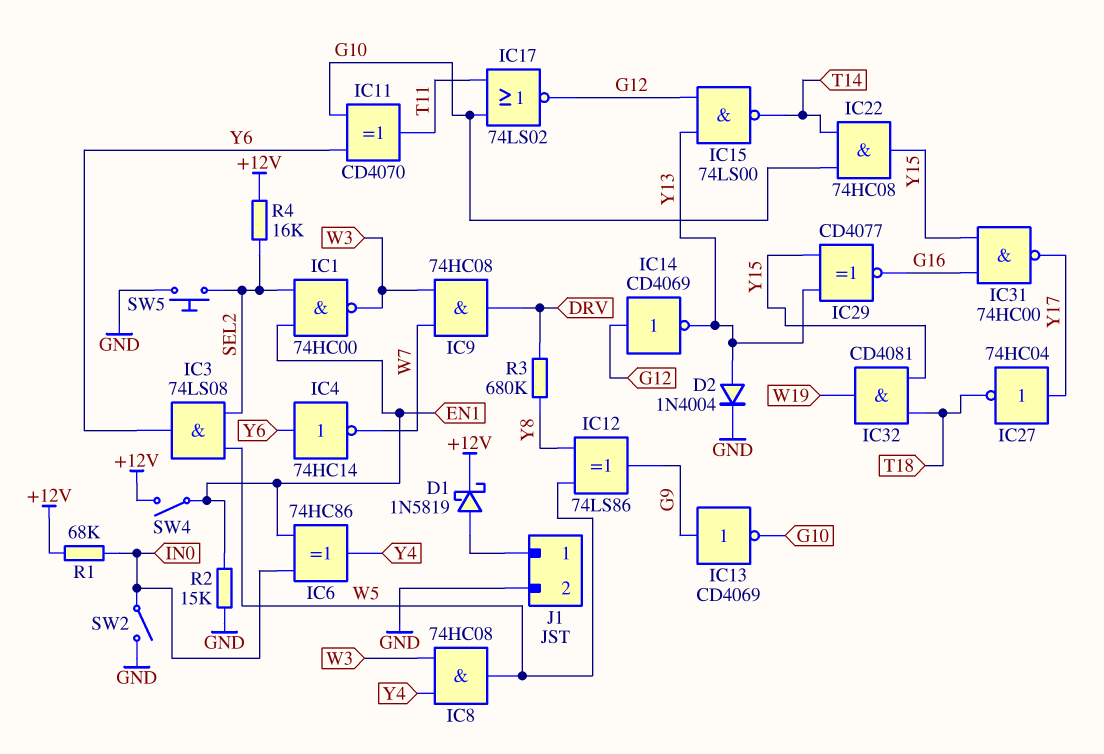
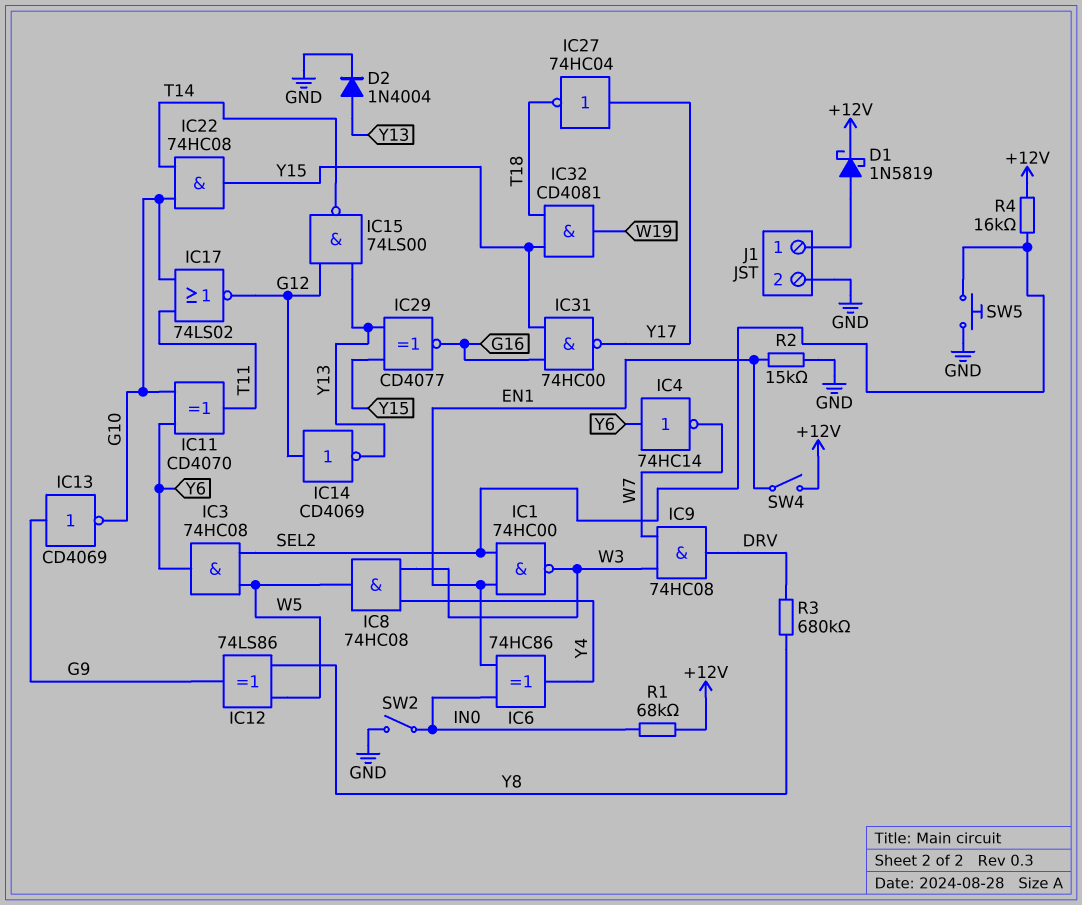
IC3: AND 74LS08 (in SEL2, in W5, out Y6) -> AND 74HC08 (in SEL2, in W5, out Y6)

